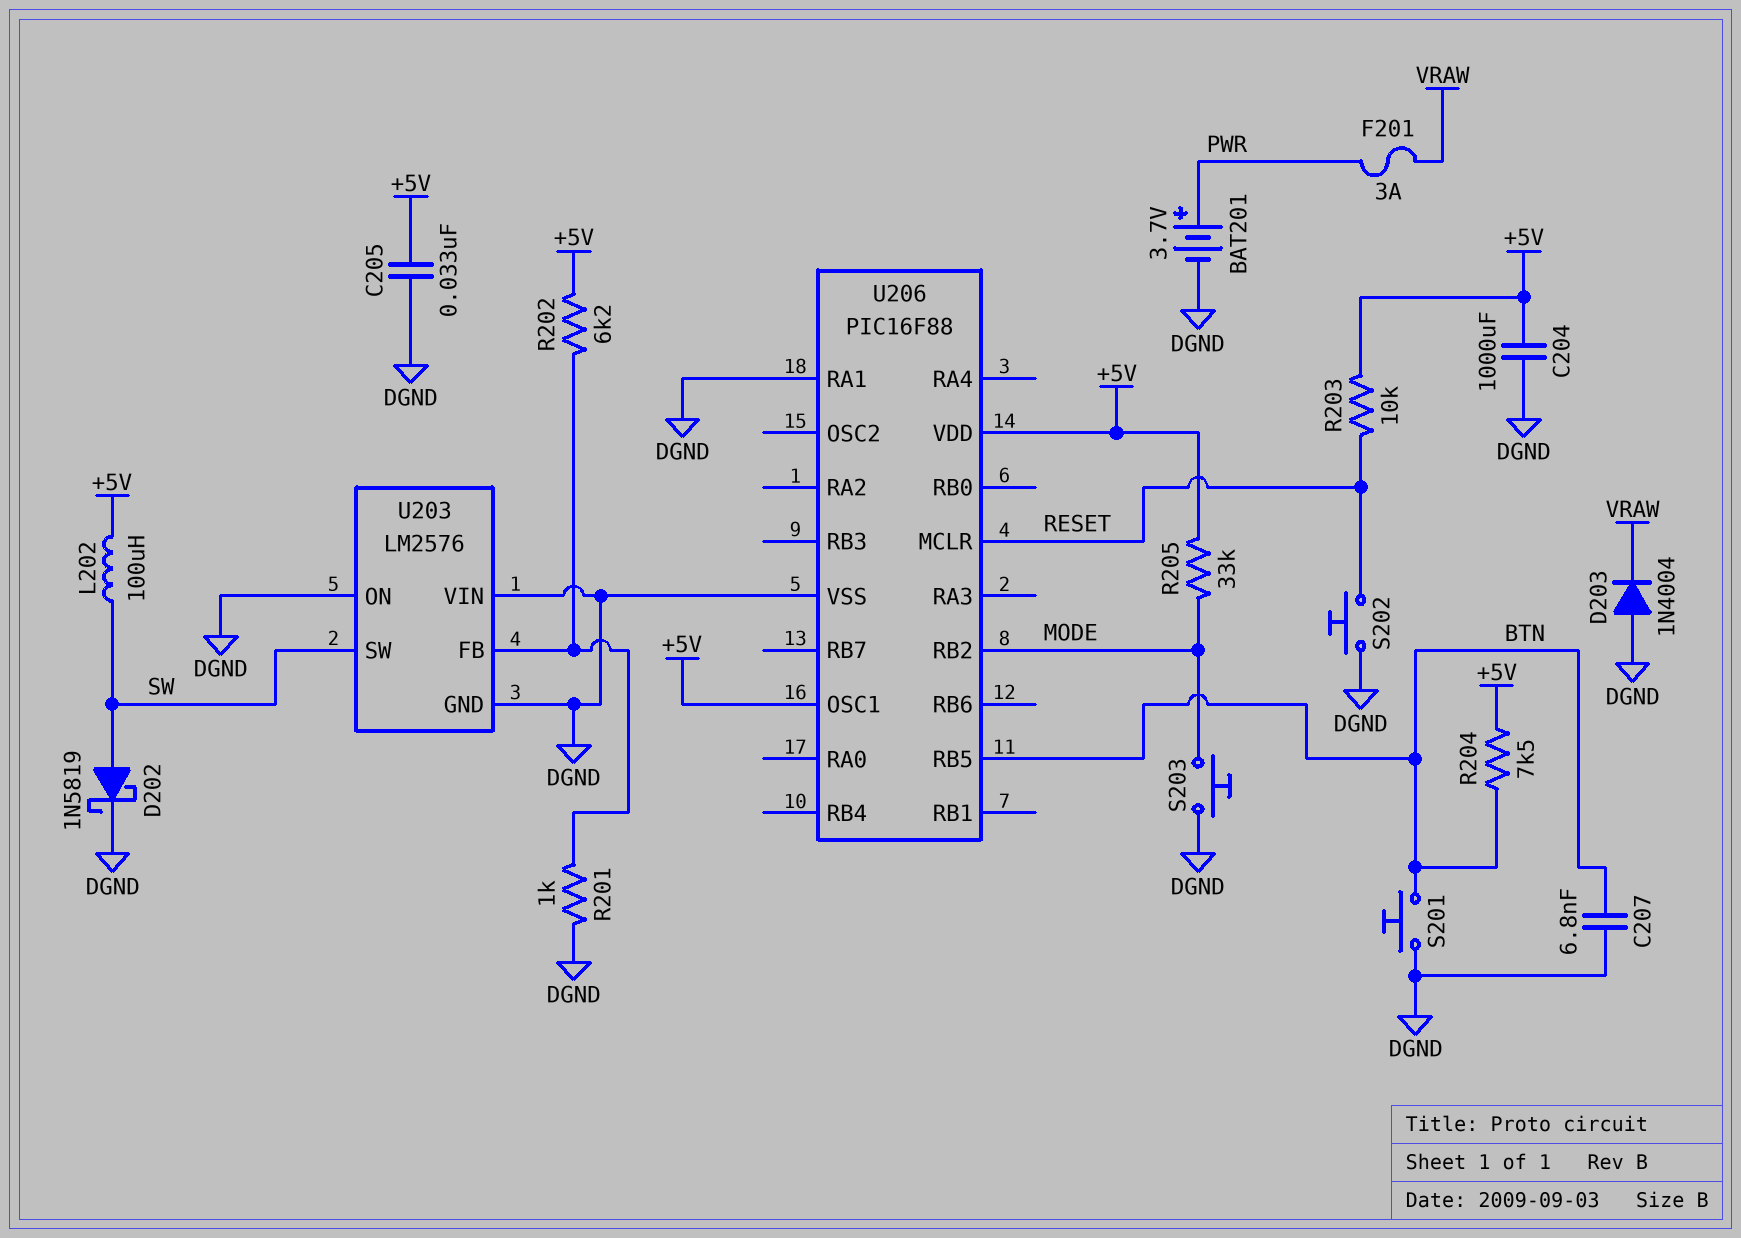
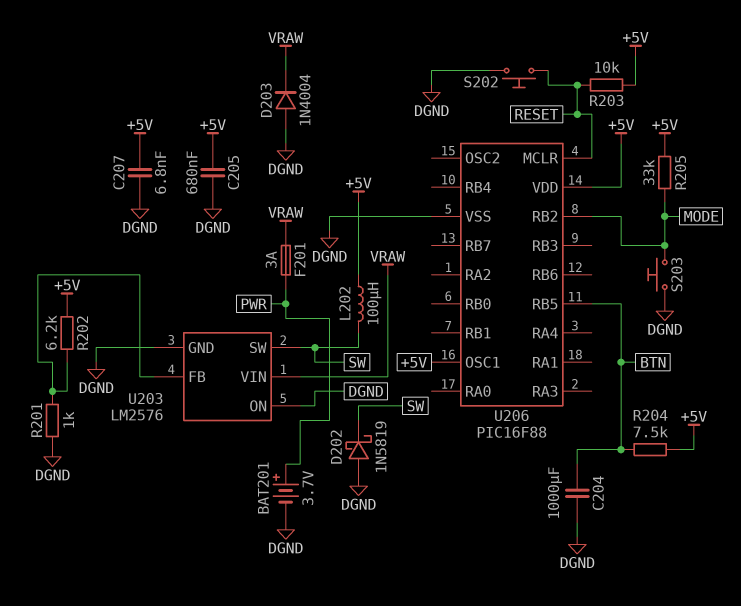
C204: 1000uF (+5V, DGND) -> 1000uF (BTN, DGND)
C205: 33nF (+5V, DGND) -> 680nF (+5V, DGND)
C207: 6.8nF (BTN, DGND) -> 6.8nF (+5V, DGND)
D202: schottky 1N5819 (A SW, K DGND) -> schottky 1N5819 (A DGND, K SW)
S201: button (BTN, DGND) -> none
U203 pin VIN: DGND -> VRAW
U206 pin RA1: DGND -> none

